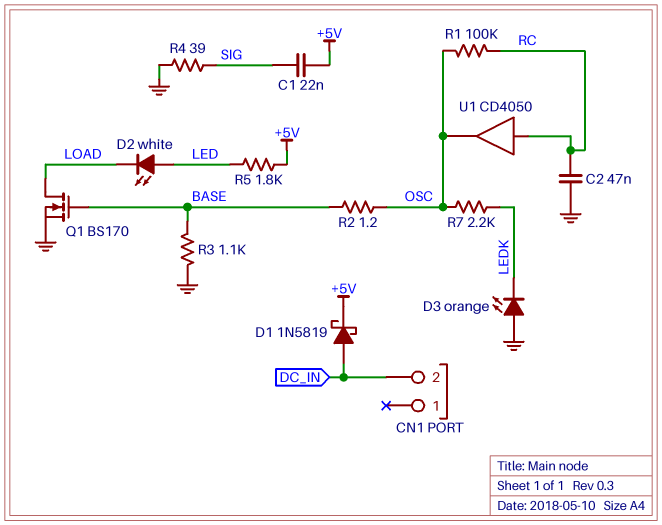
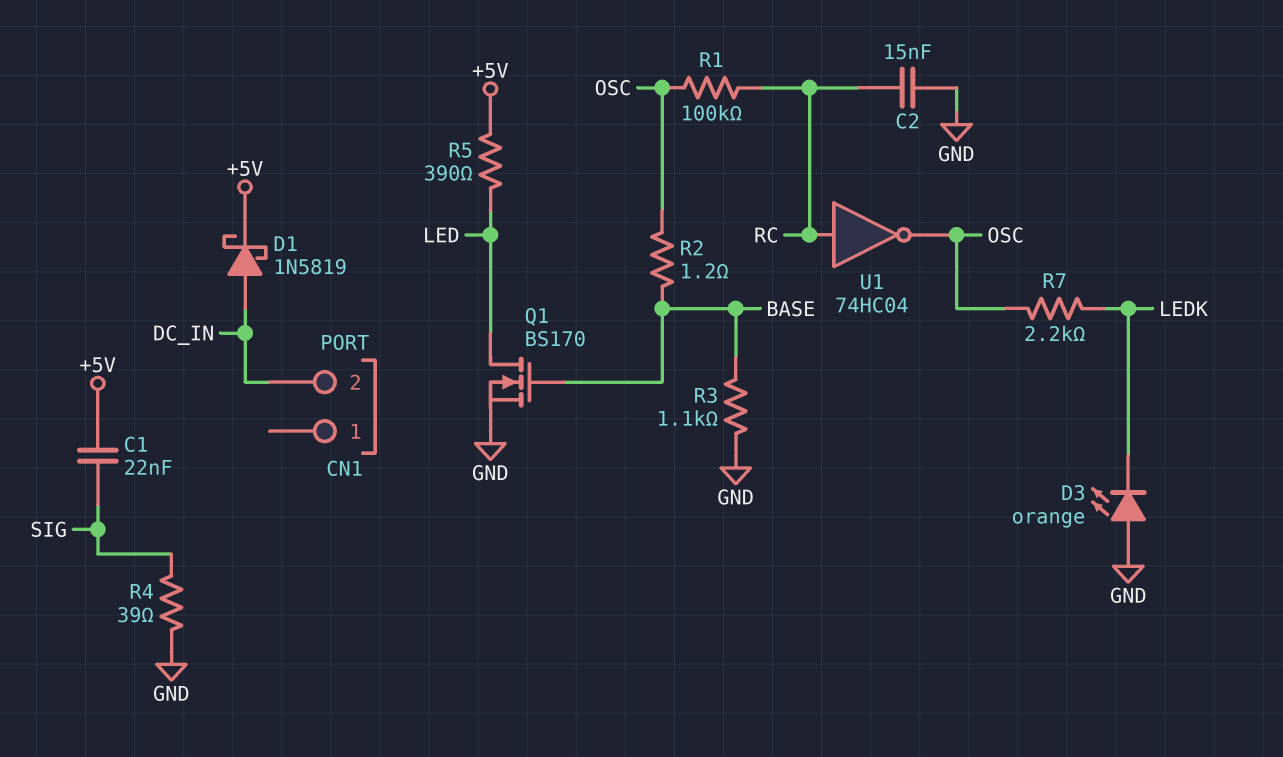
C2: 47nF (GND, RC) -> 15nF (GND, RC)
D2: LED white (A LED, K LOAD) -> none
Q1: NMOS BS170 (G BASE, D LOAD, S GND) -> NMOS BS170 (G BASE, D LED, S GND)
R5: 1.8k (+5V, LED) -> 390 (+5V, LED)
U1: buffer CD4050 (in RC, out OSC) -> NOT 74HC04 (in RC, out OSC)

